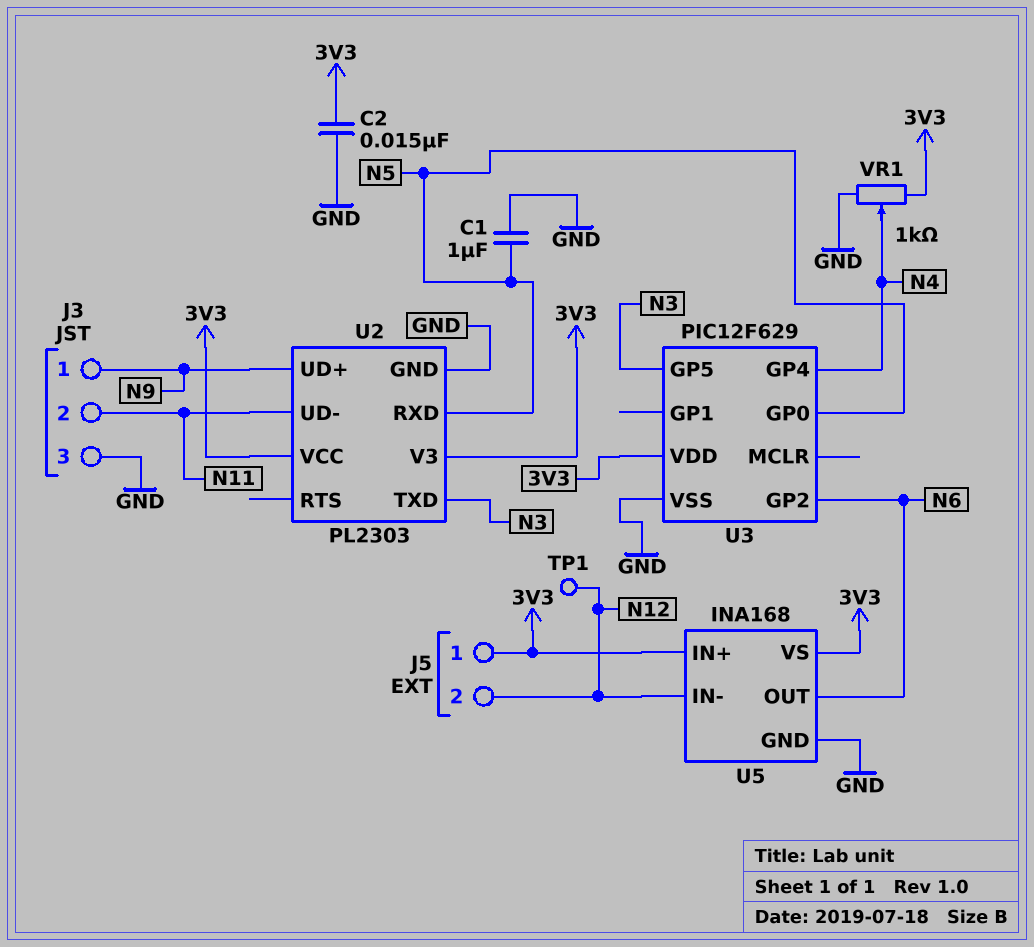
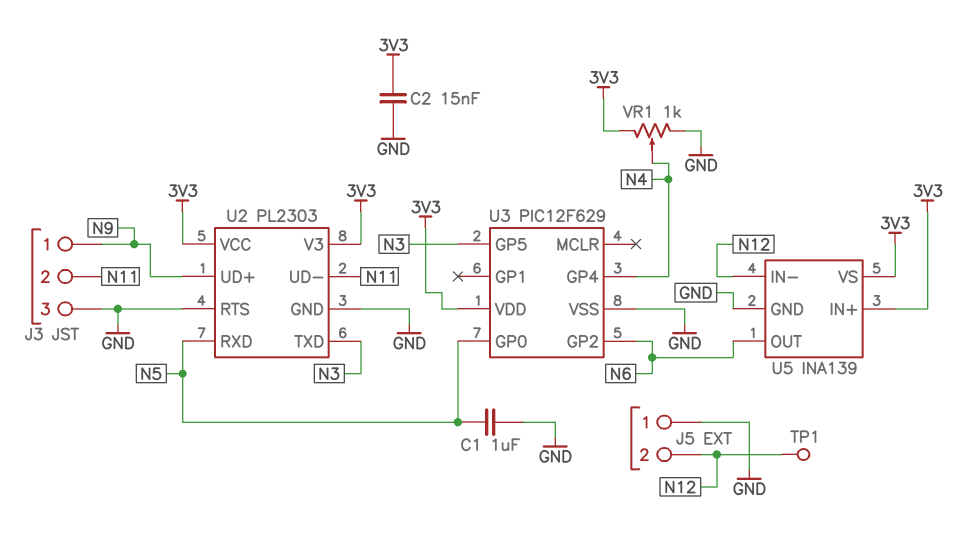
J5 pin 1: 3V3 -> GND
U2 pin RTS: none -> GND
U5: INA168 -> INA139

